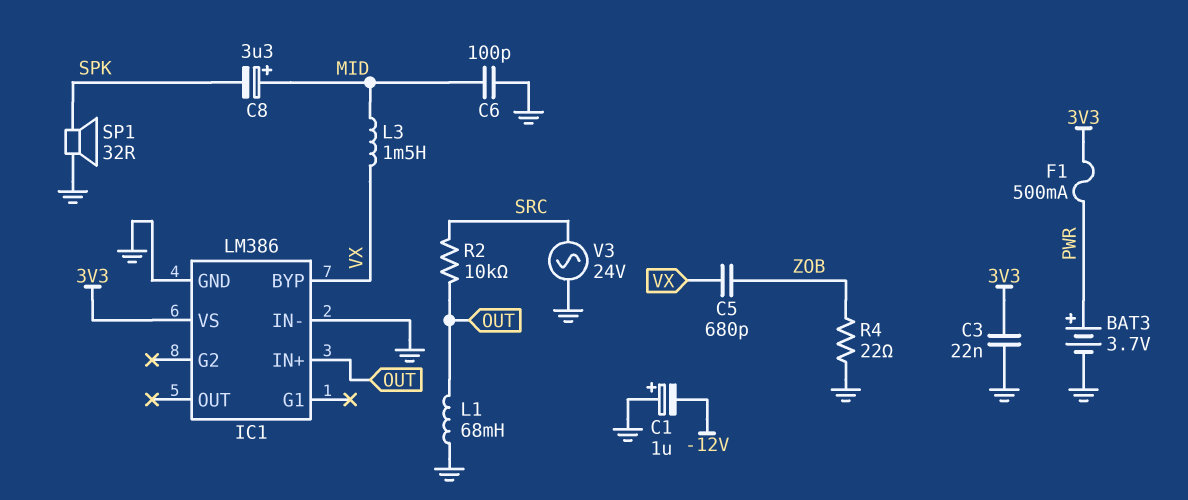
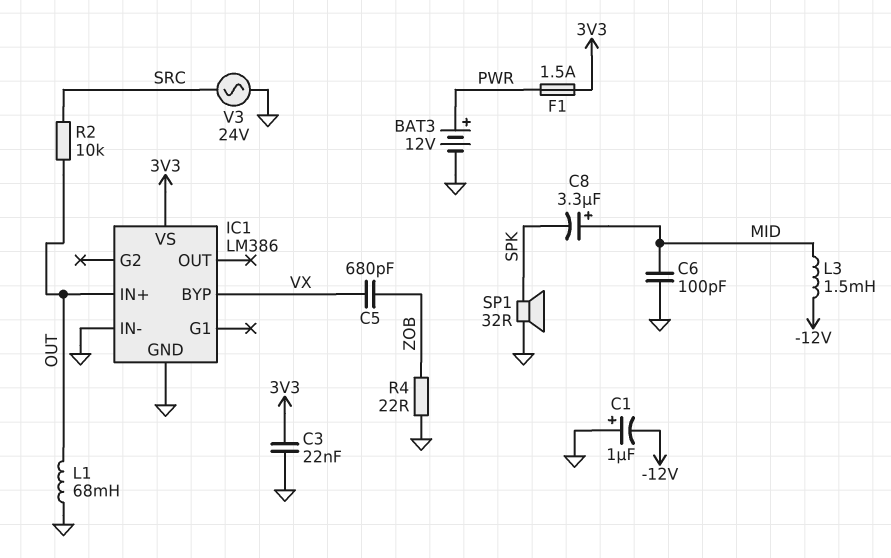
BAT3: 3.7V (plus PWR, minus GND) -> 12V (plus PWR, minus GND)
F1: 500mA (3V3, PWR) -> 1.5A (3V3, PWR)
L3: 1.5mH (MID, VX) -> 1.5mH (-12V, MID)

